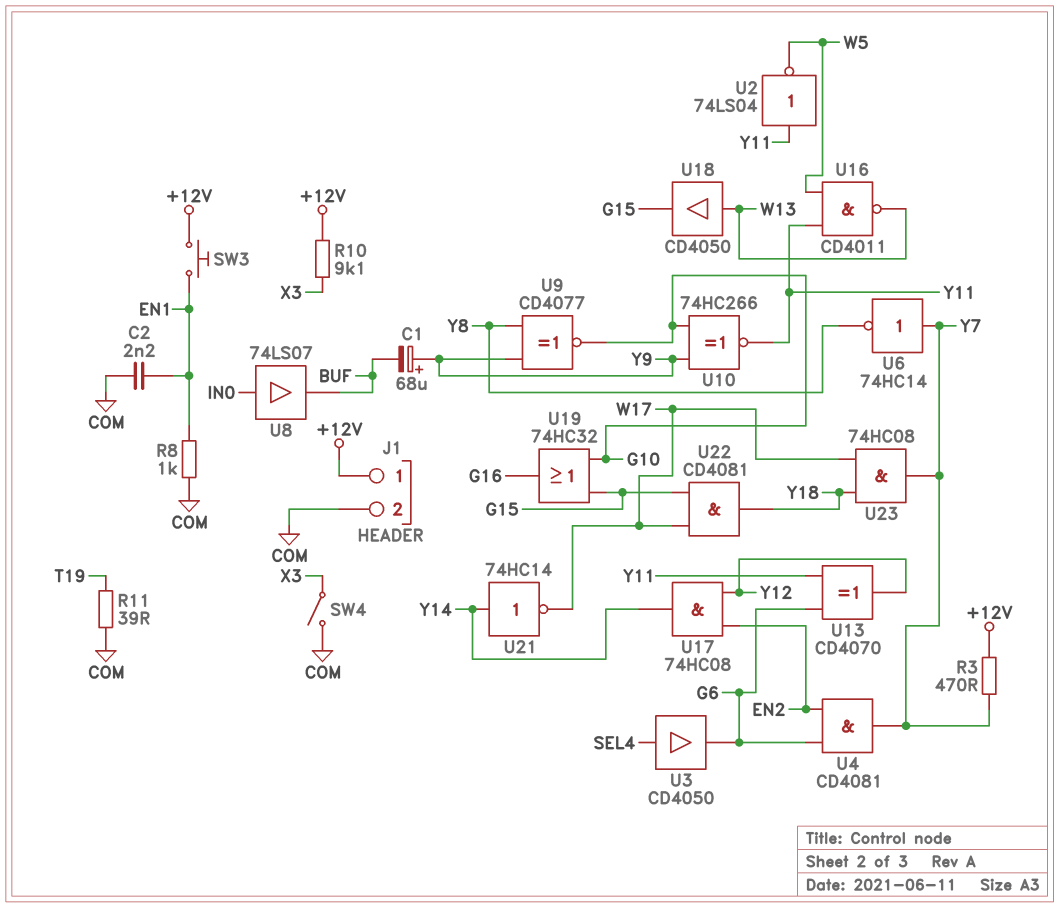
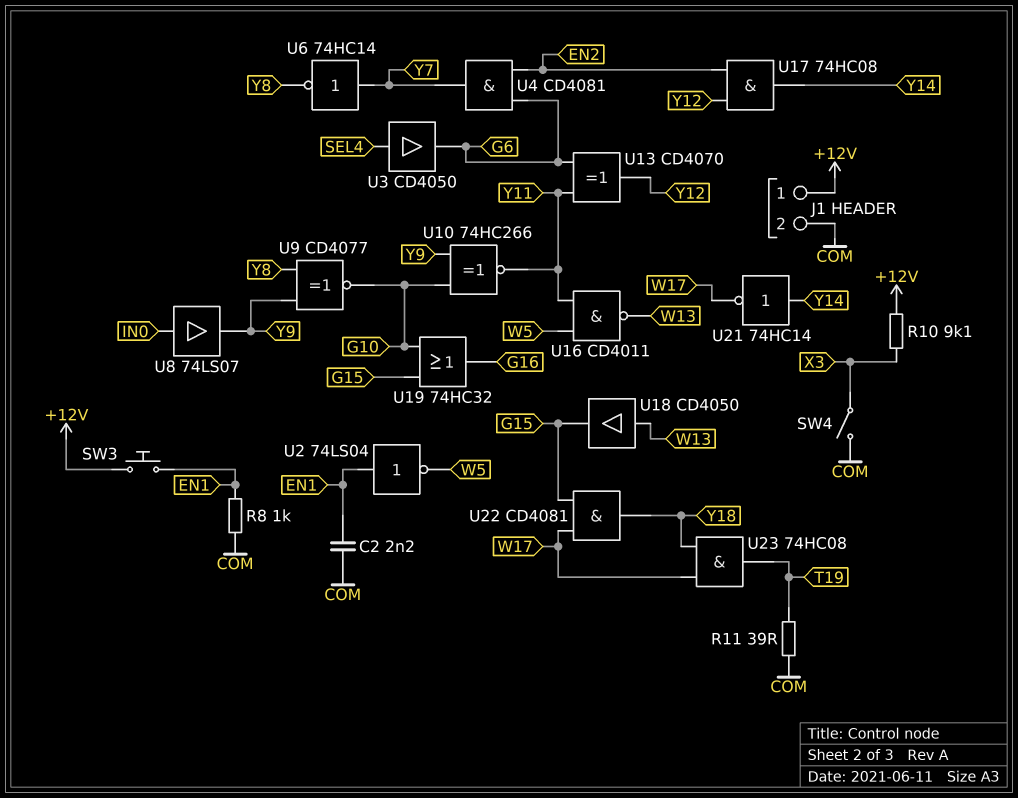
C1: 68uF (plus Y9, minus BUF) -> none
R3: 470 (+12V, Y7) -> none
U2: NOT 74LS04 (in Y11, out W5) -> NOT 74LS04 (in EN1, out W5)
U8: buffer 74LS07 (in IN0, out BUF) -> buffer 74LS07 (in IN0, out Y9)
U23: AND 74HC08 (in W17, in Y18, out Y7) -> AND 74HC08 (in W17, in Y18, out T19)

